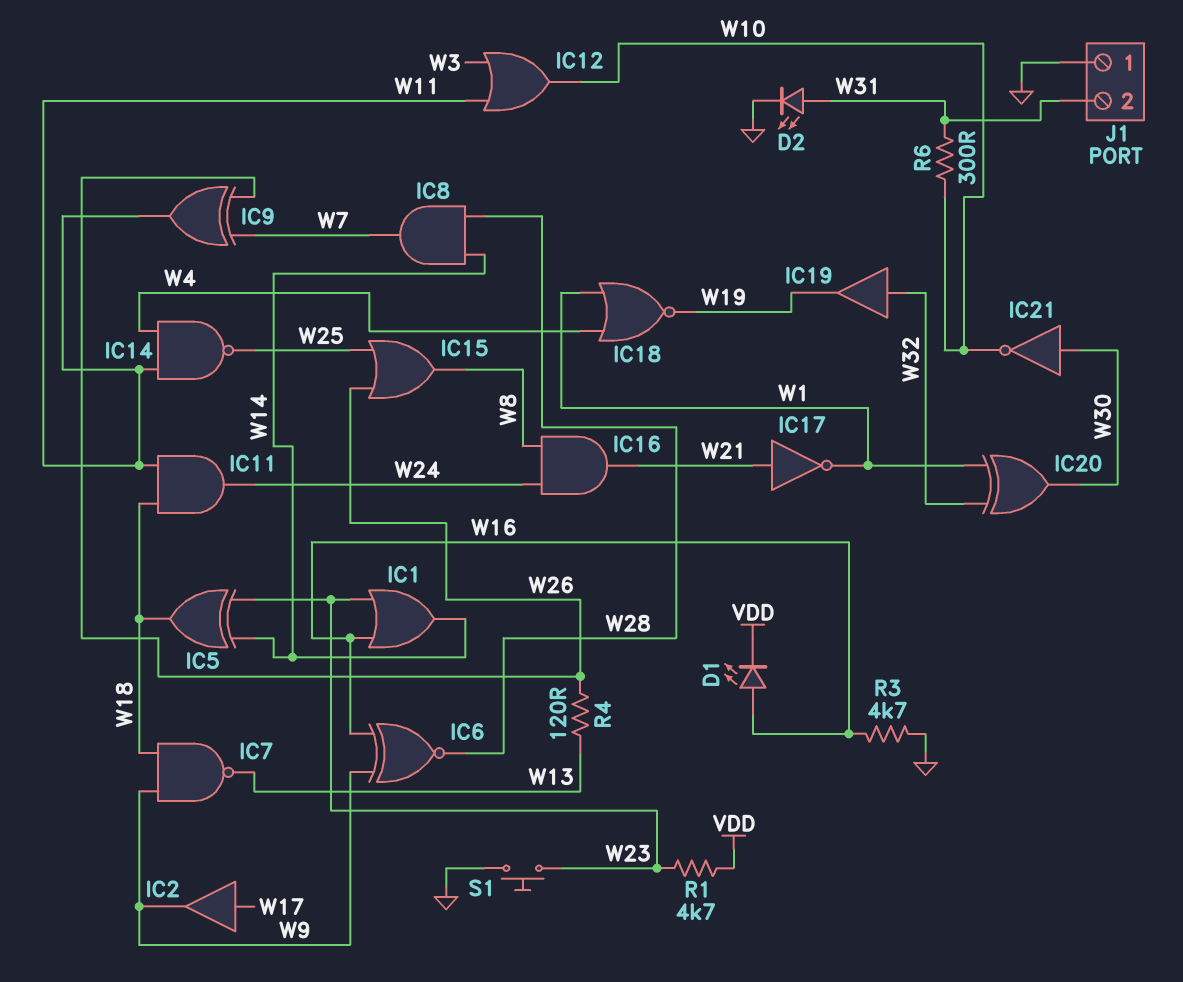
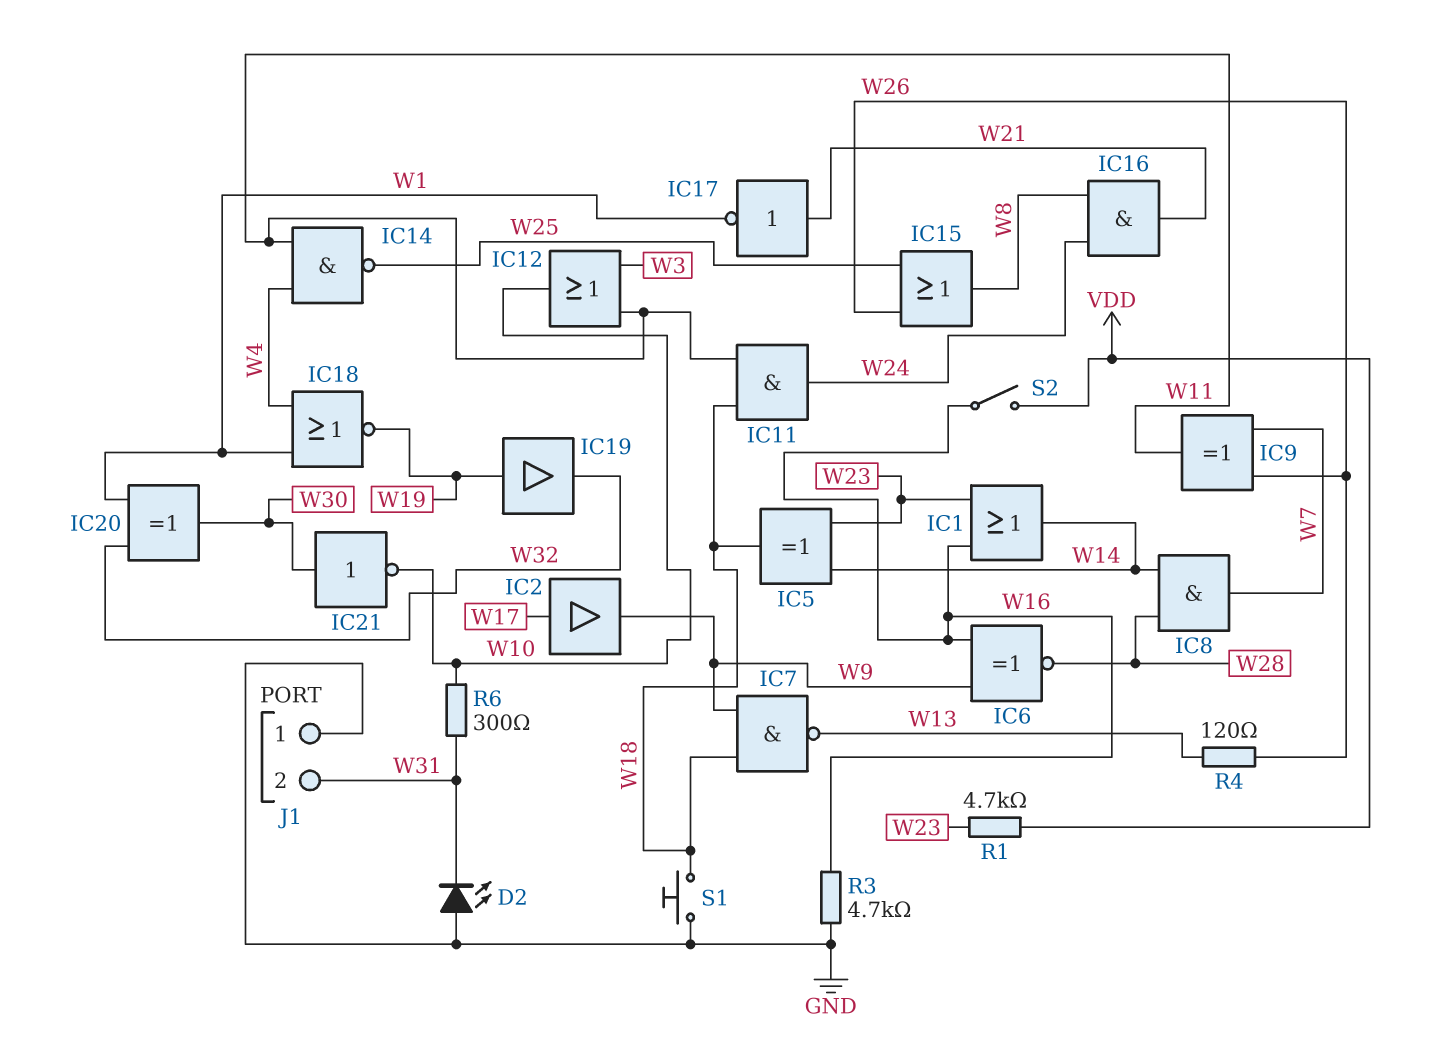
D1: LED (A W16, K VDD) -> none
D2: LED (A W31, K GND) -> LED (A GND, K W31)
IC19: buffer (in W32, out W19) -> buffer (in W19, out W32)
S1: button (GND, W23) -> button (GND, W18)
S2: none -> switch (VDD, W16)

